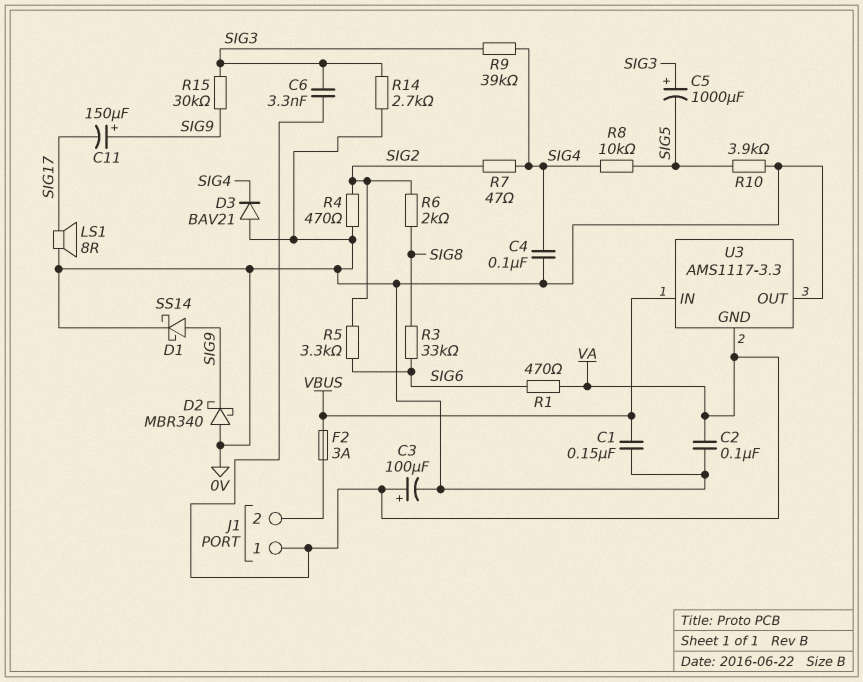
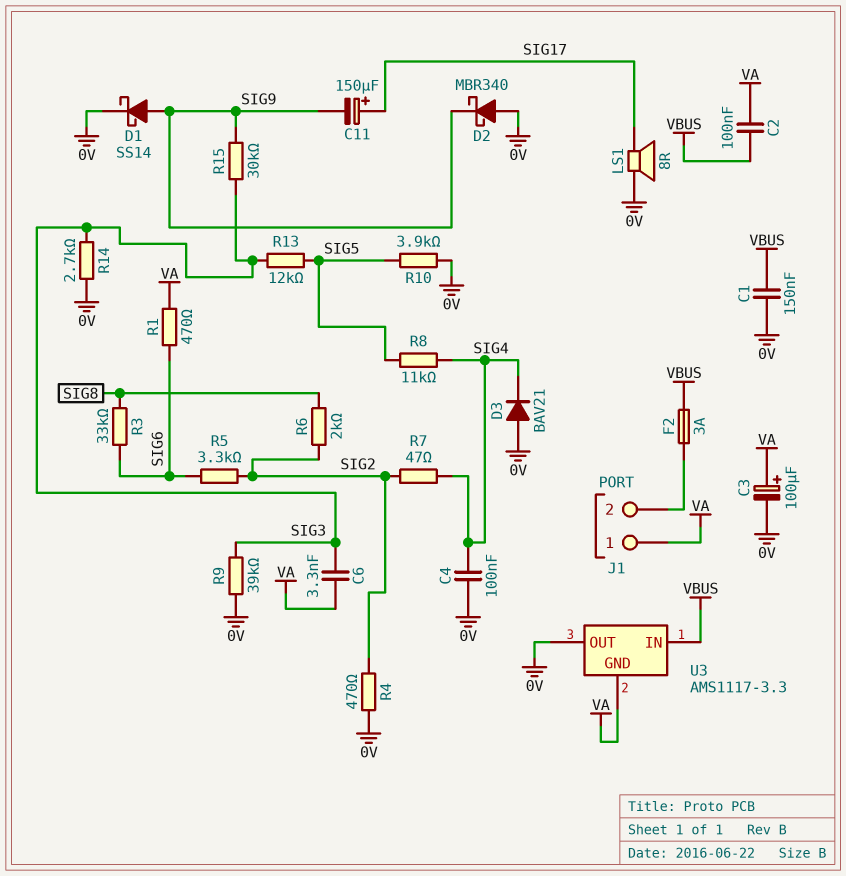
C2: 100nF (0V, VA) -> 100nF (VA, VBUS)
C5: 1000uF (plus SIG3, minus SIG5) -> none
C11: 150uF (plus SIG9, minus SIG17) -> 150uF (plus SIG17, minus SIG9)
R8: 10k (SIG4, SIG5) -> 11k (SIG4, SIG5)
R9: 39k (SIG3, SIG4) -> 39k (0V, SIG3)
R13: none -> 12k (SIG3, SIG5)

